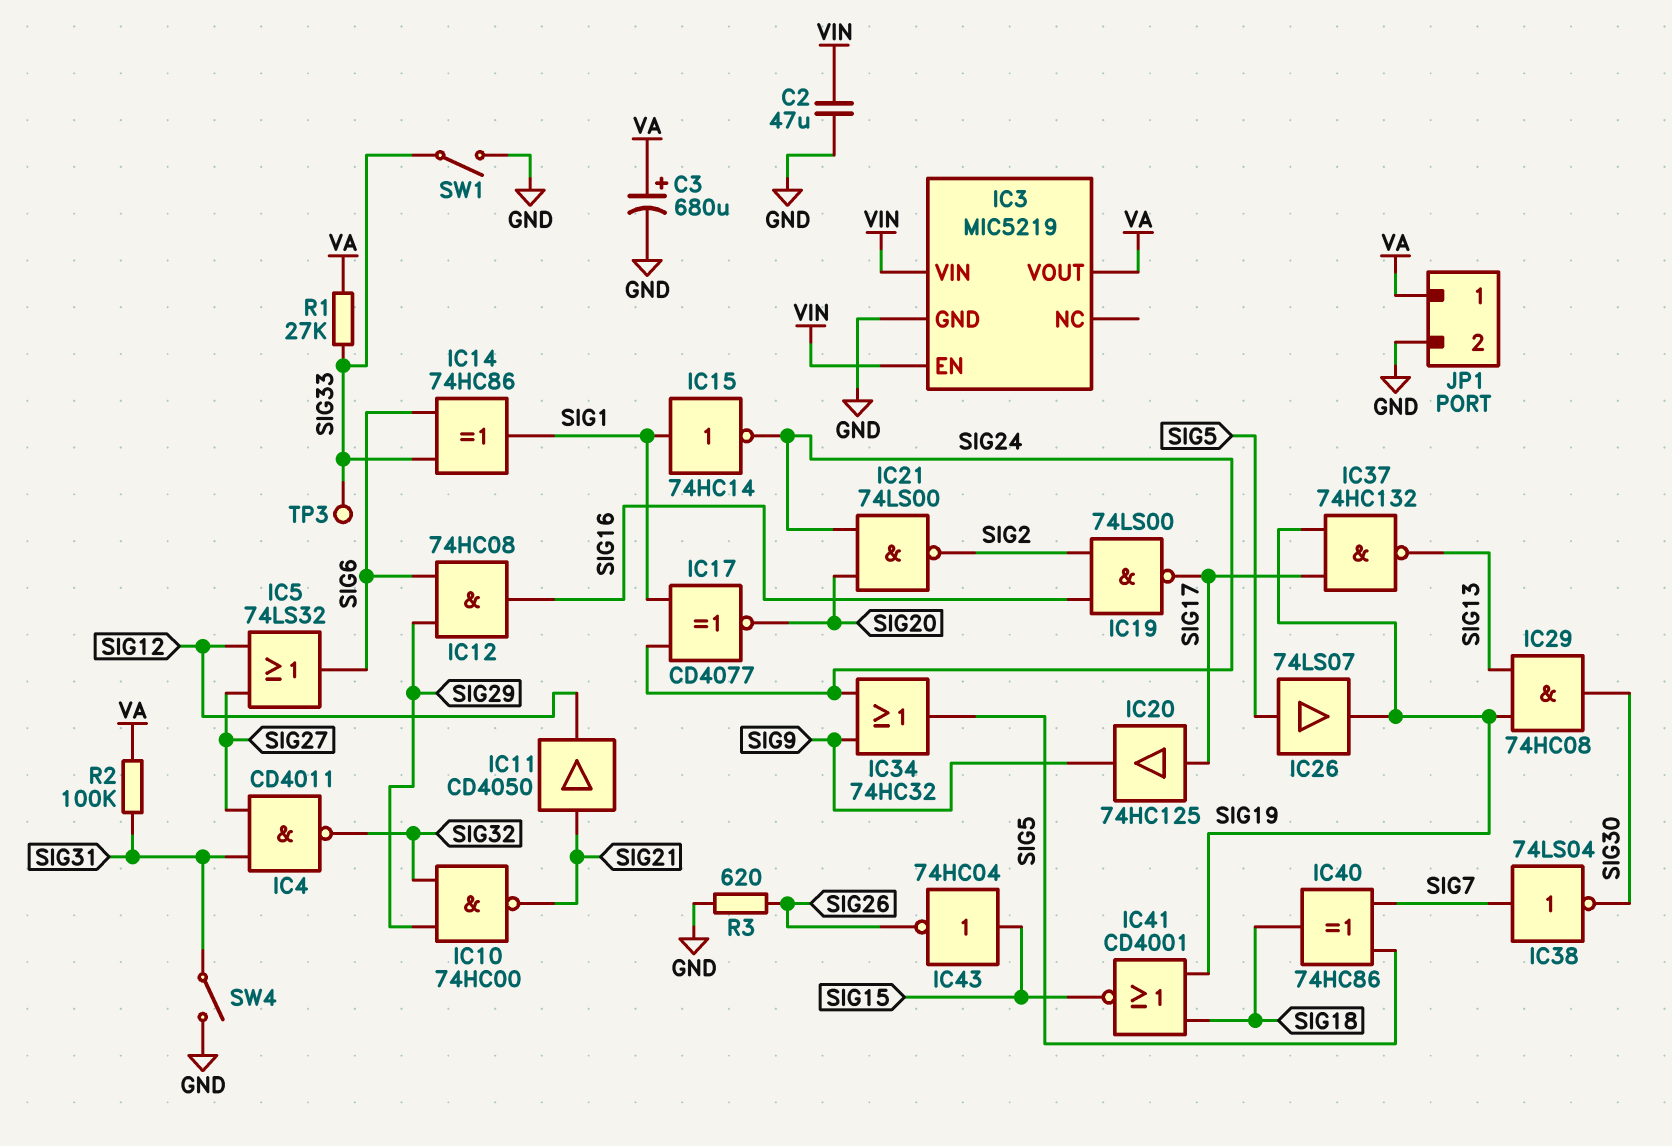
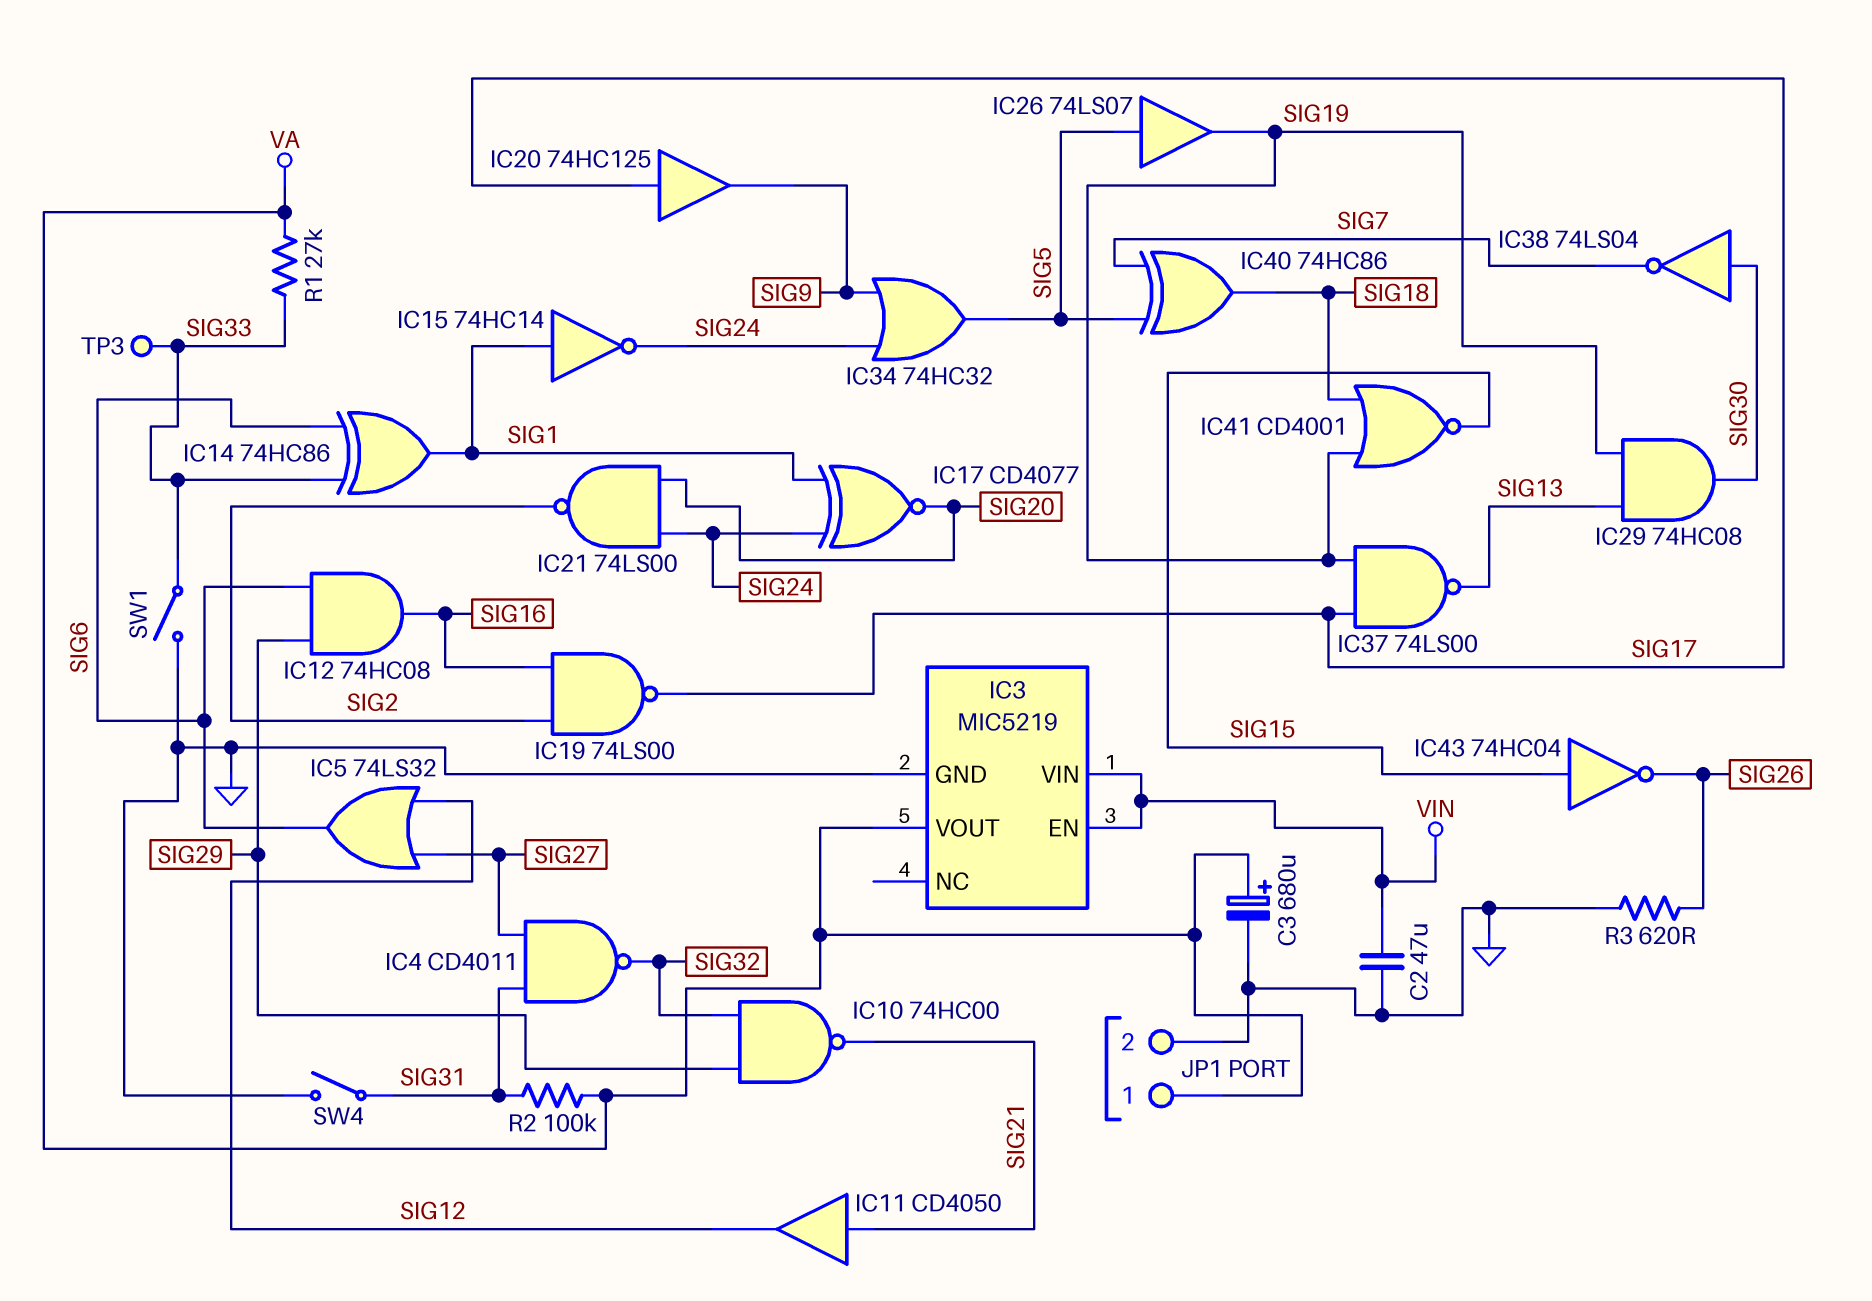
IC37: NAND 74HC132 (in SIG17, in SIG19, out SIG13) -> NAND 74LS00 (in SIG17, in SIG19, out SIG13)
IC38: NOT 74LS04 (in SIG7, out SIG30) -> NOT 74LS04 (in SIG30, out SIG7)

